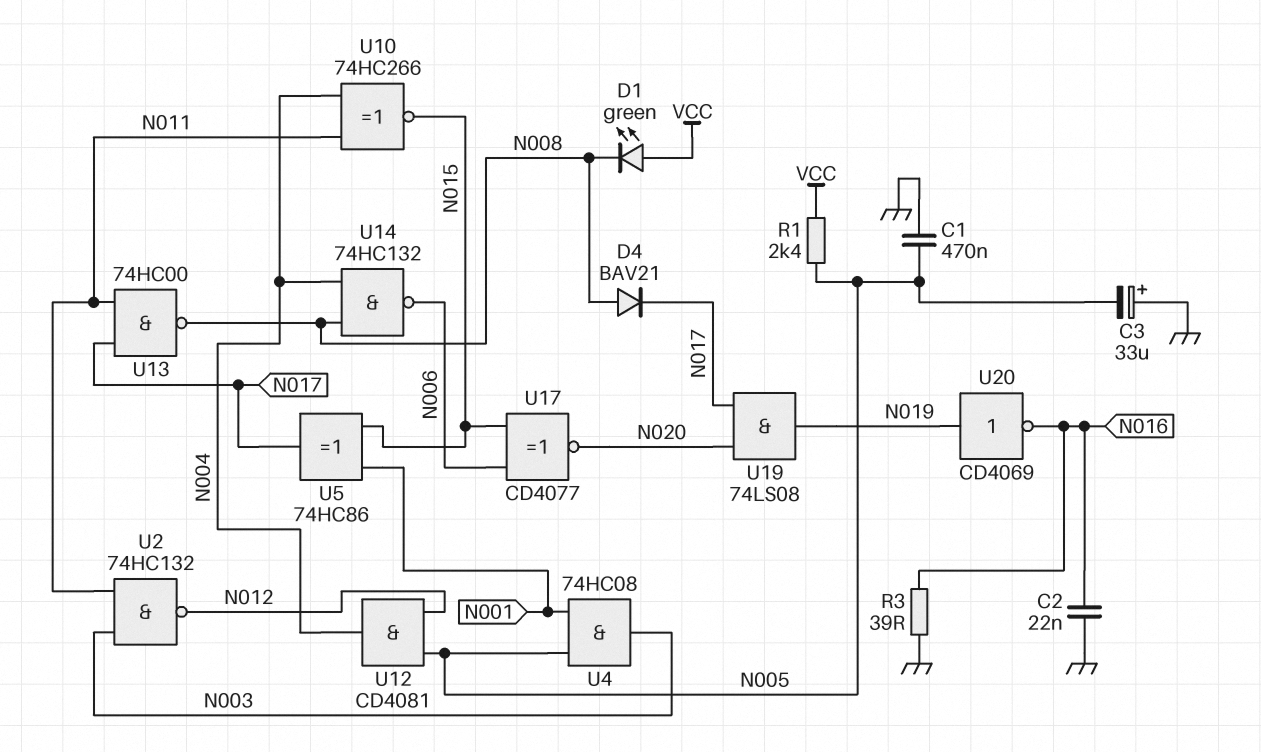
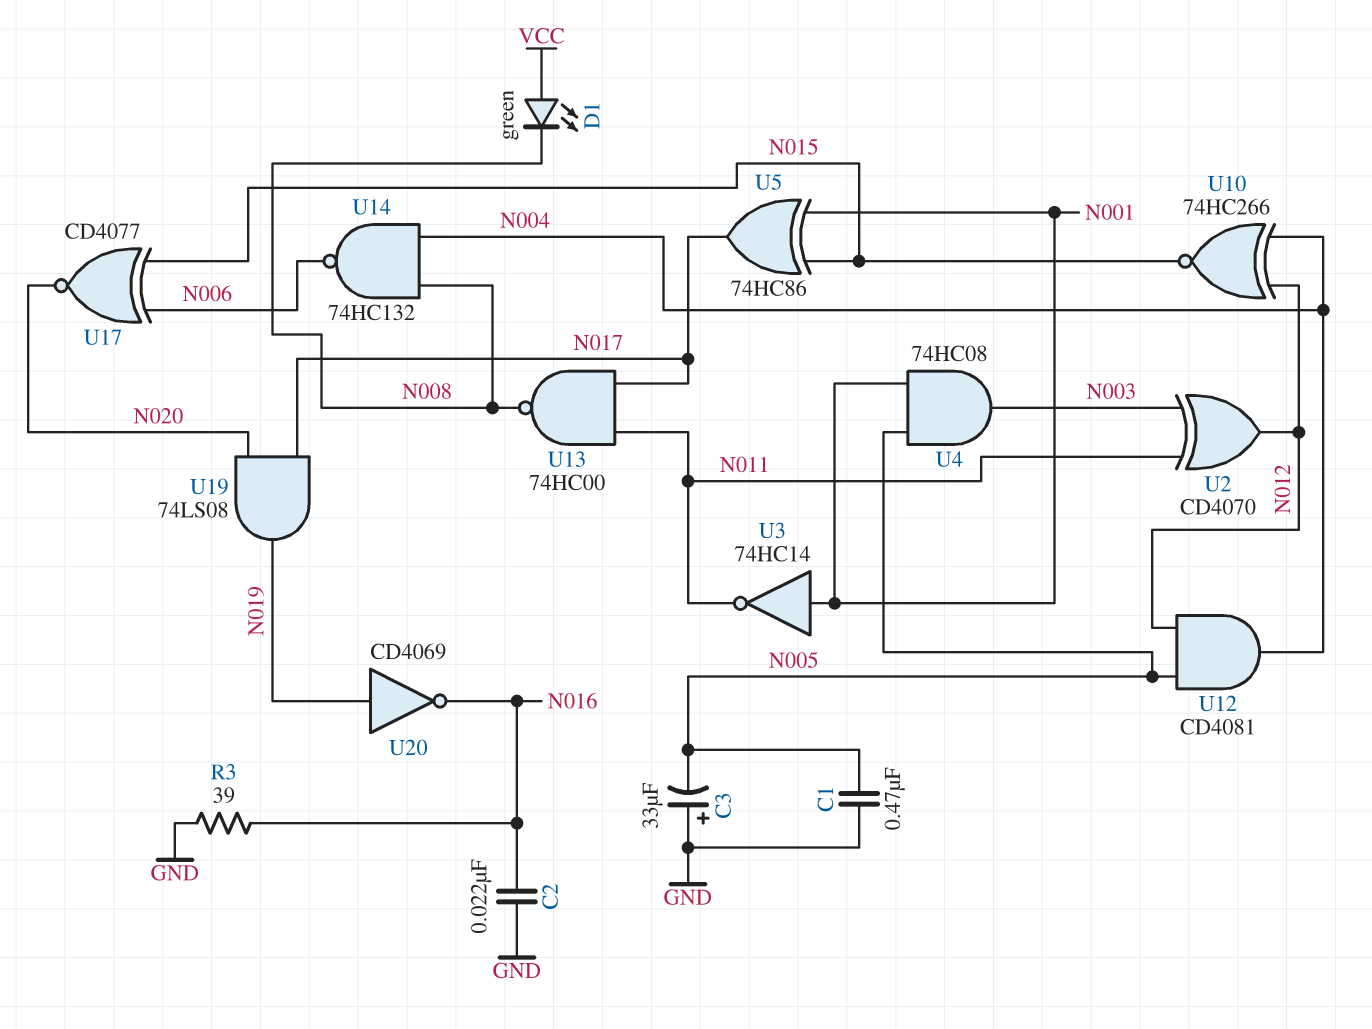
D4: diode BAV21 (A N008, K N017) -> none
R1: 2.4k (N005, VCC) -> none
U2: NAND 74HC132 (in N003, in N011, out N012) -> XOR CD4070 (in N003, in N011, out N012)
U3: none -> NOT 74HC14 (in N001, out N011)
U10: XNOR 74HC266 (in N004, in N011, out N015) -> XNOR 74HC266 (in N004, in N012, out N015)

